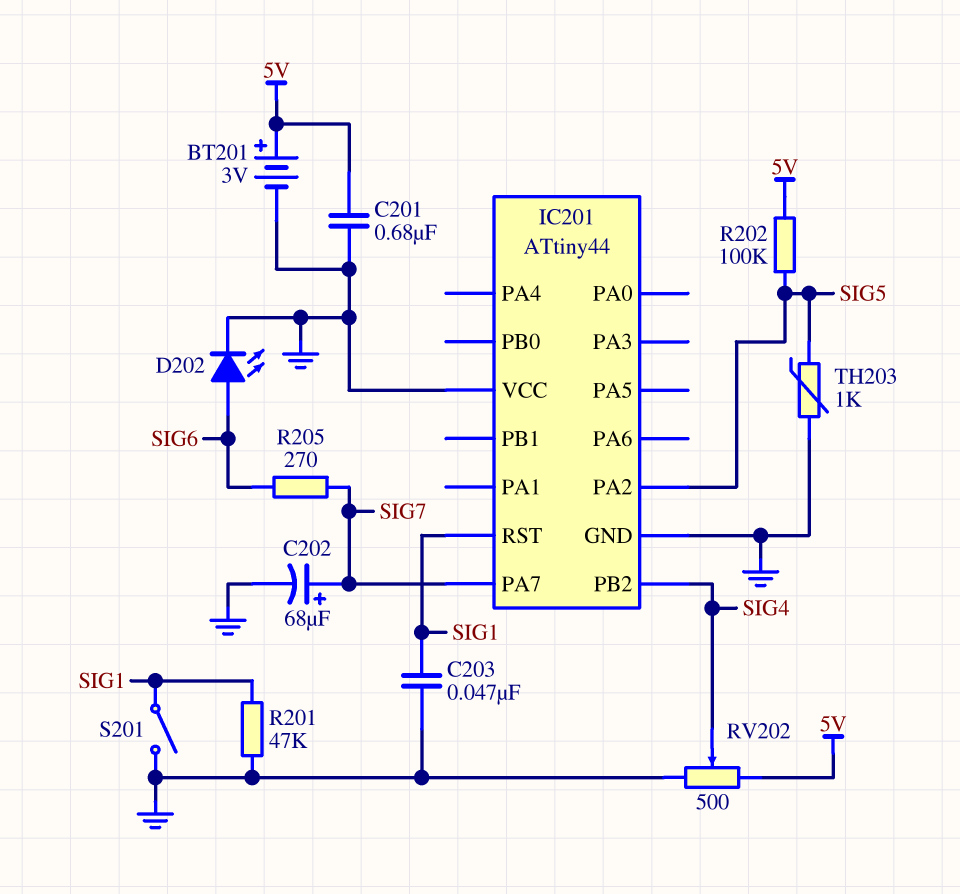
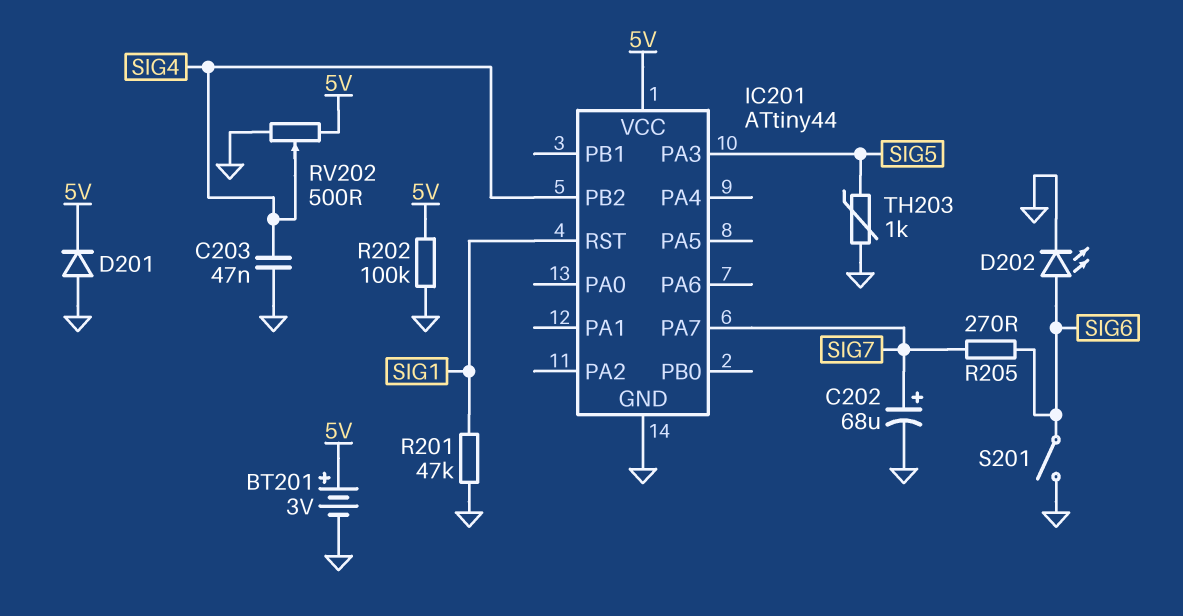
C201: 680nF (5V, GND) -> none
C203: 47nF (GND, SIG1) -> 47nF (GND, SIG4)
D201: none -> diode (A GND, K 5V)
IC201 pin PA2: SIG5 -> none
IC201 pin PA3: none -> SIG5
IC201 pin VCC: GND -> 5V
R202: 100k (5V, SIG5) -> 100k (5V, GND)
S201: switch (GND, SIG1) -> switch (GND, SIG6)

